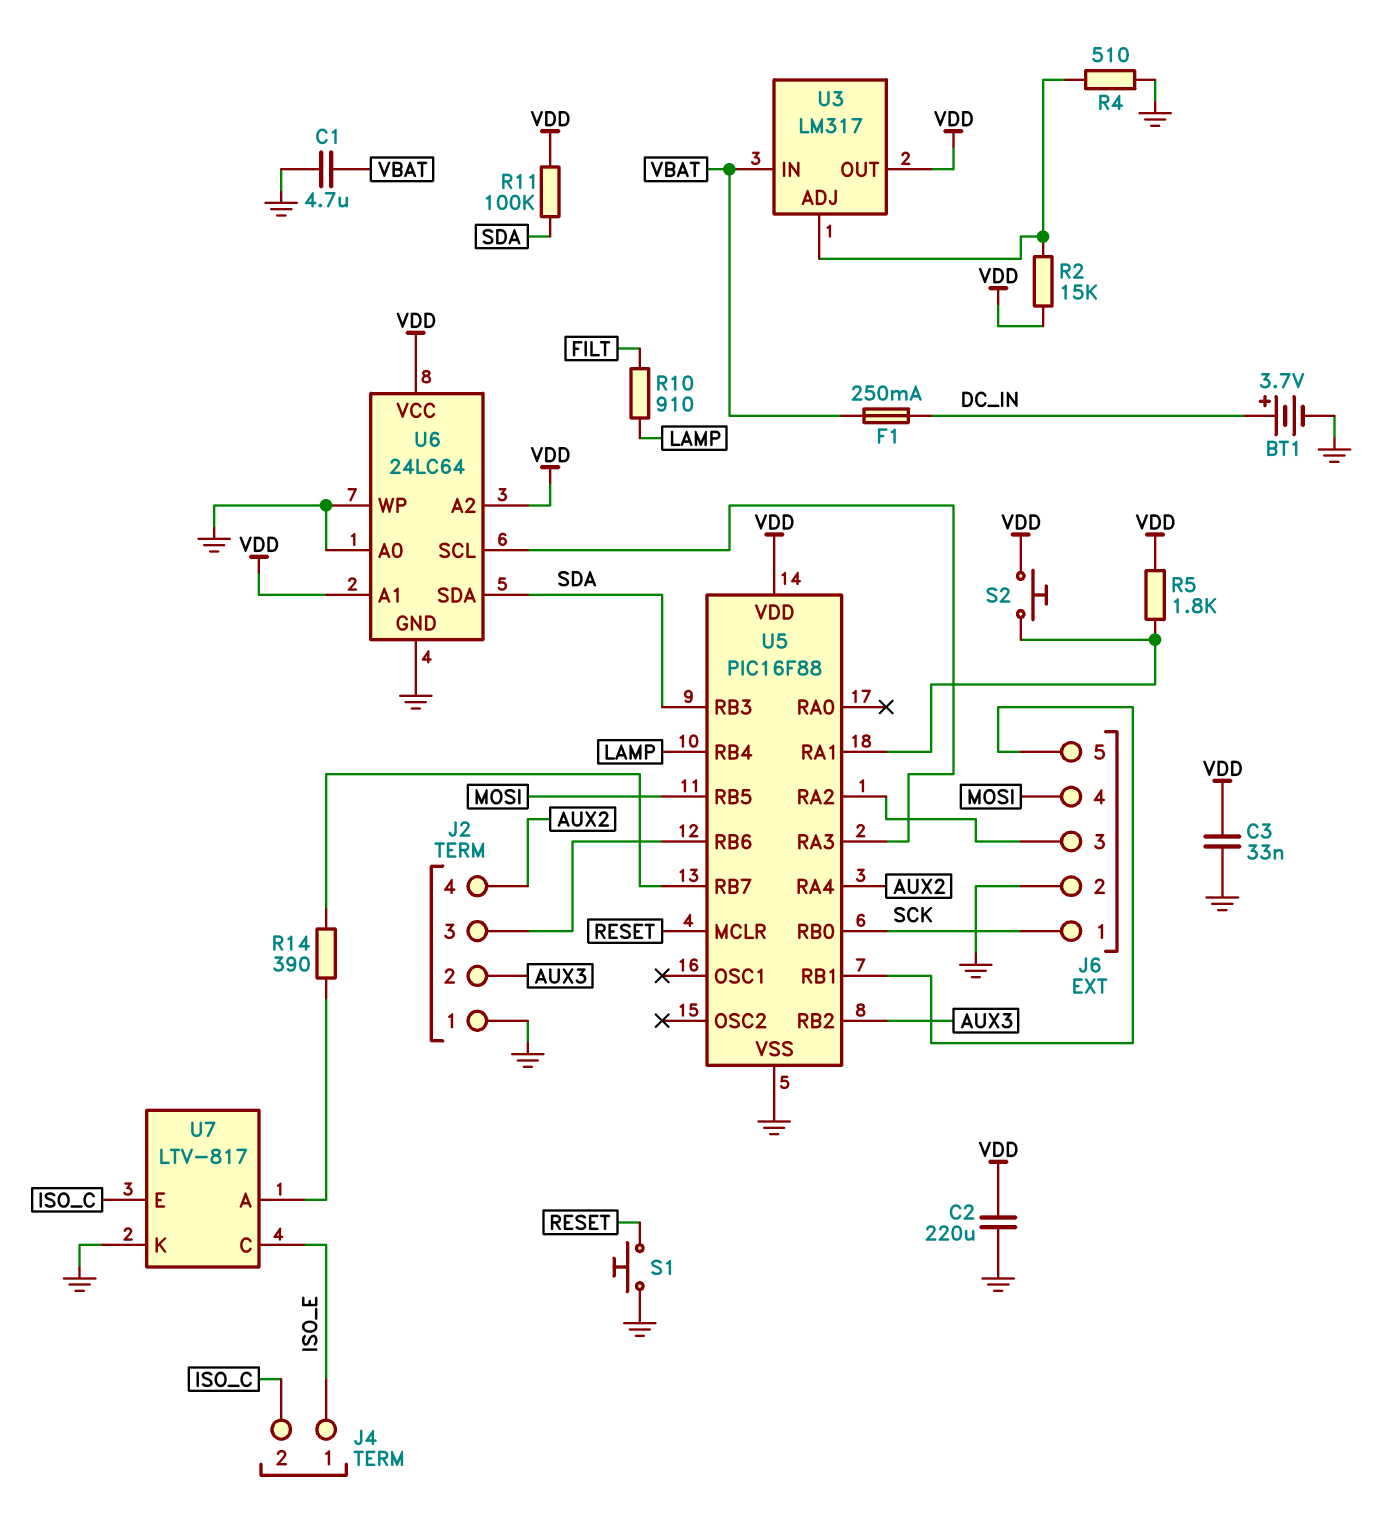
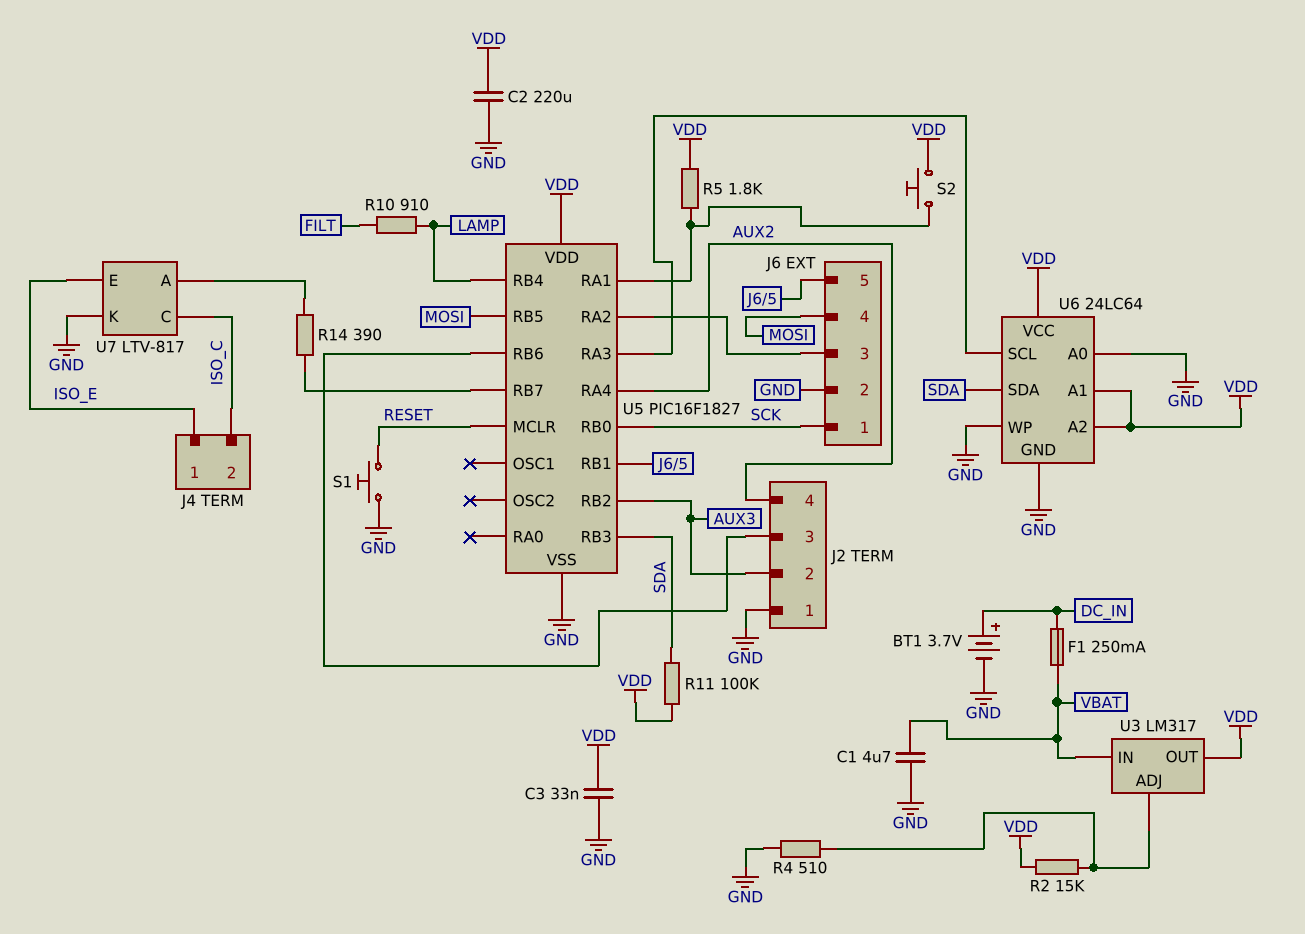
U5: PIC16F88 -> PIC16F1827
U7 pin C: ISO_E -> ISO_C
U7 pin E: ISO_C -> ISO_E

